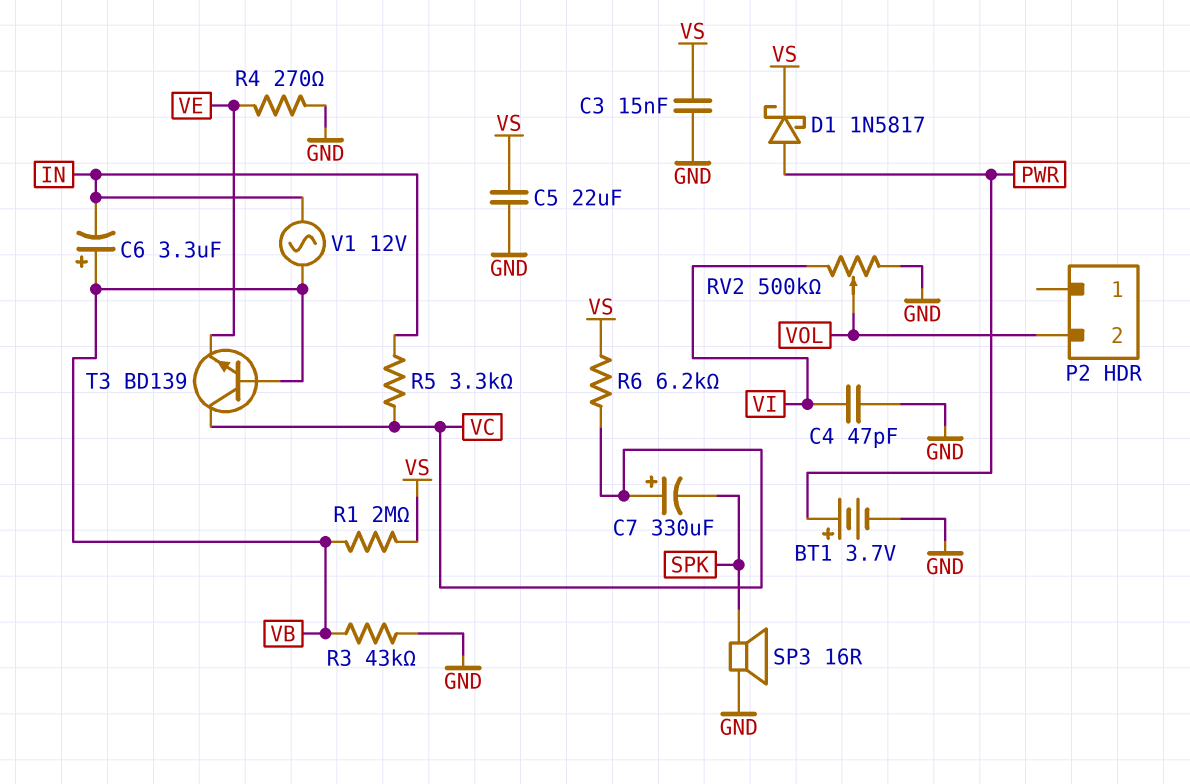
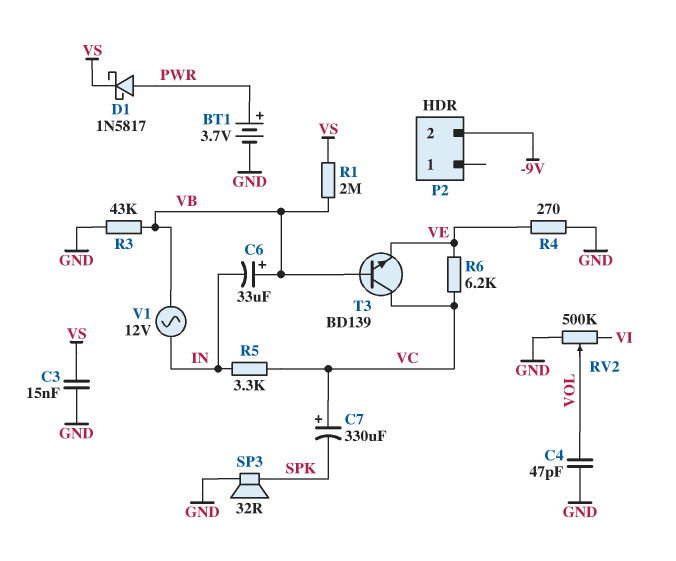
C4: 47pF (GND, VI) -> 47pF (GND, VOL)
C5: 22uF (GND, VS) -> none
C6: 3.3uF (plus VB, minus IN) -> 33uF (plus VB, minus IN)
P2 pin 2: VOL -> -9V
R6: 6.2k (VC, VS) -> 6.2k (VC, VE)
SP3: speaker 16R (GND, SPK) -> speaker 32R (GND, SPK)

